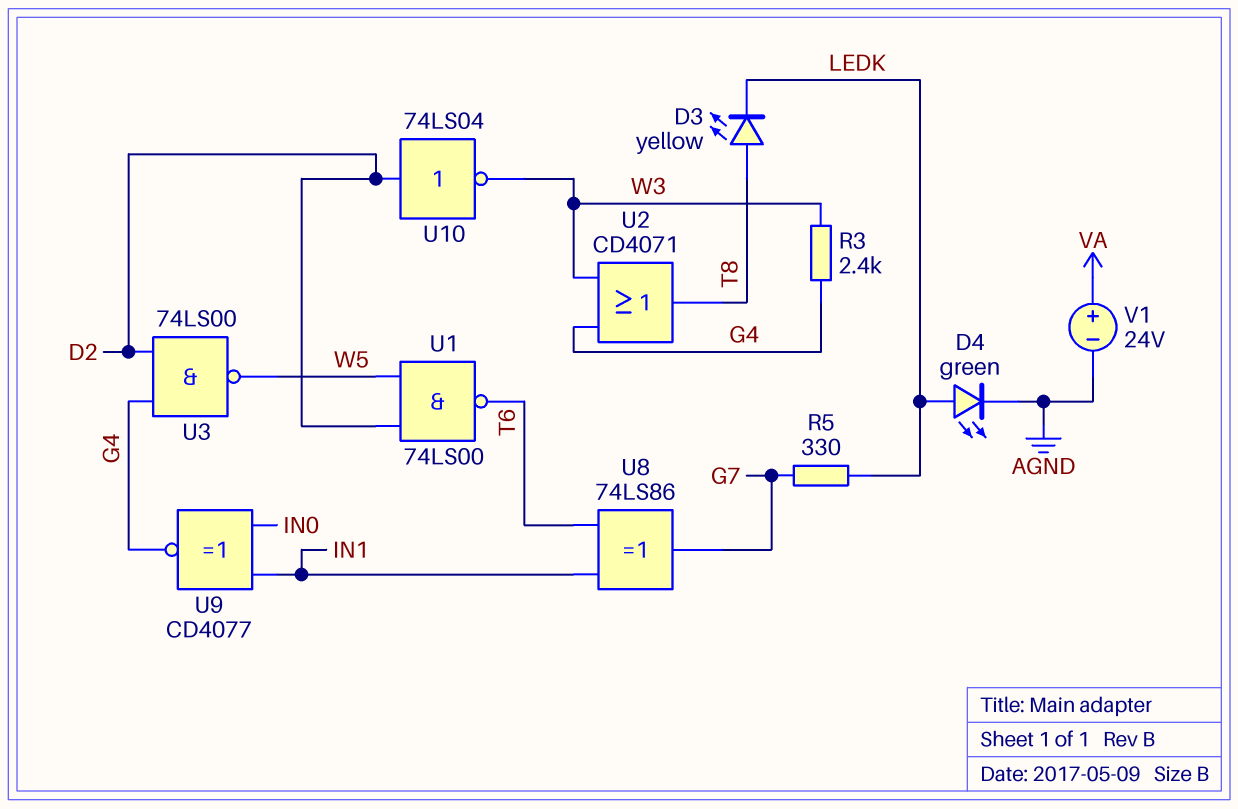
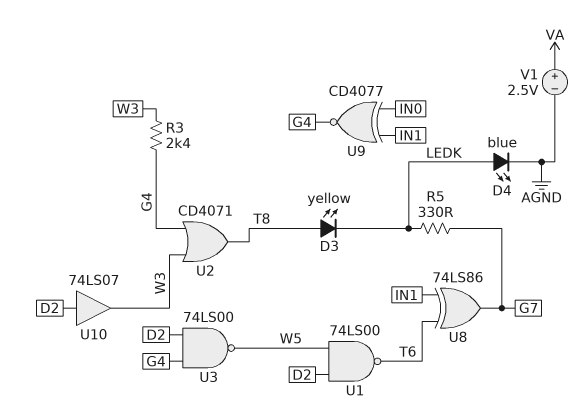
D4: LED green (A LEDK, K AGND) -> LED blue (A LEDK, K AGND)
U10: NOT 74LS04 (in D2, out W3) -> buffer 74LS07 (in D2, out W3)
V1: 24V (plus VA, minus AGND) -> 2.5V (plus VA, minus AGND)

